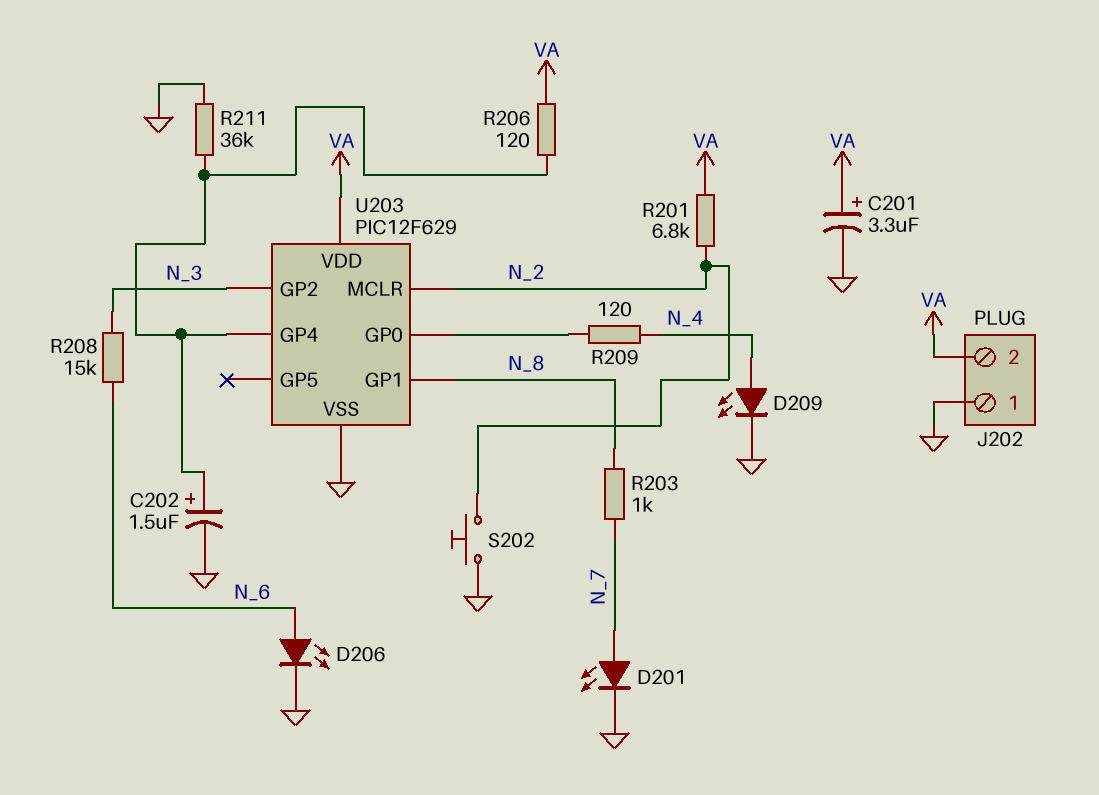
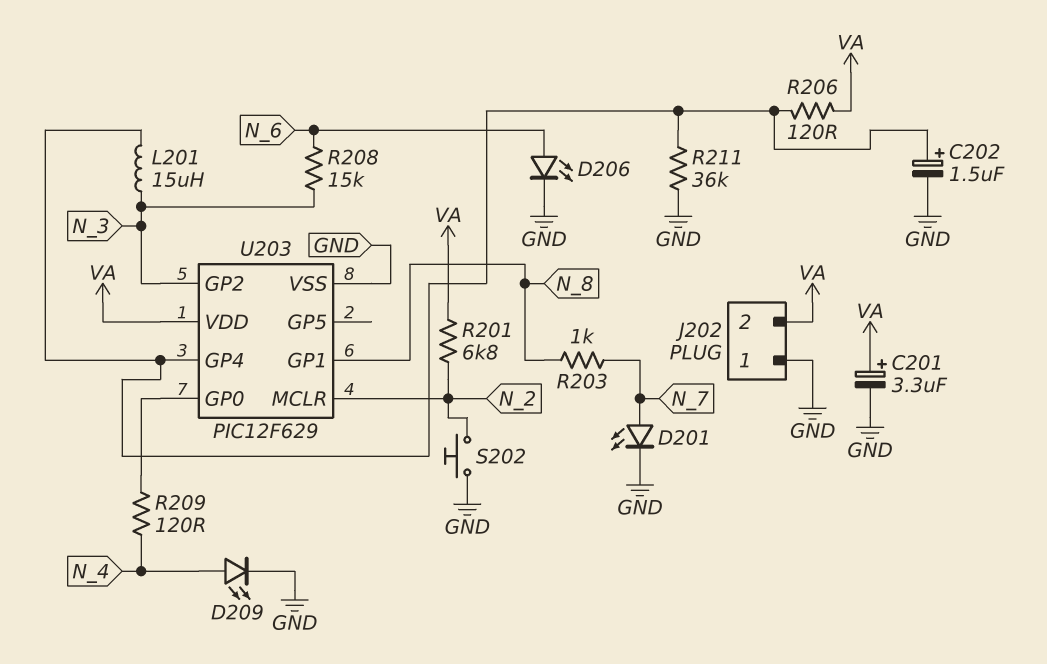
L201: none -> 15uH (N_3, U203/GP4)

